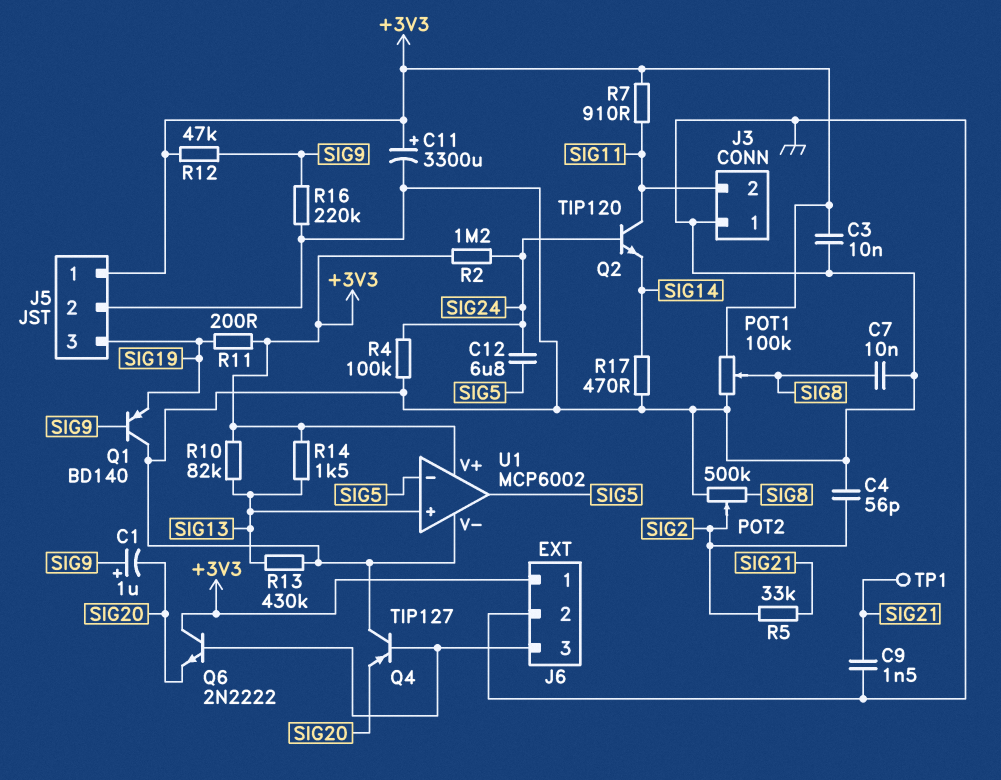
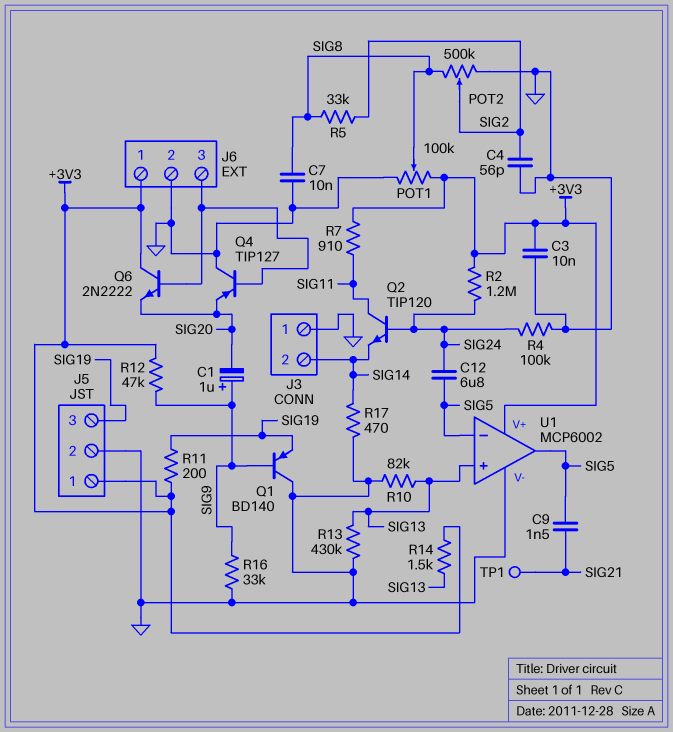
C9: 1.5nF (GND, SIG21) -> 1.5nF (SIG5, SIG21)
C11: 3300uF (plus +3V3, minus GND) -> none
J3 pin 2: SIG11 -> SIG14
R5: 33k (SIG2, SIG21) -> 33k (SIG2, SIG8)
R10: 82k (+3V3, SIG13) -> 82k (GND, SIG13)
R16: 220k (GND, SIG9) -> 33k (GND, SIG9)

